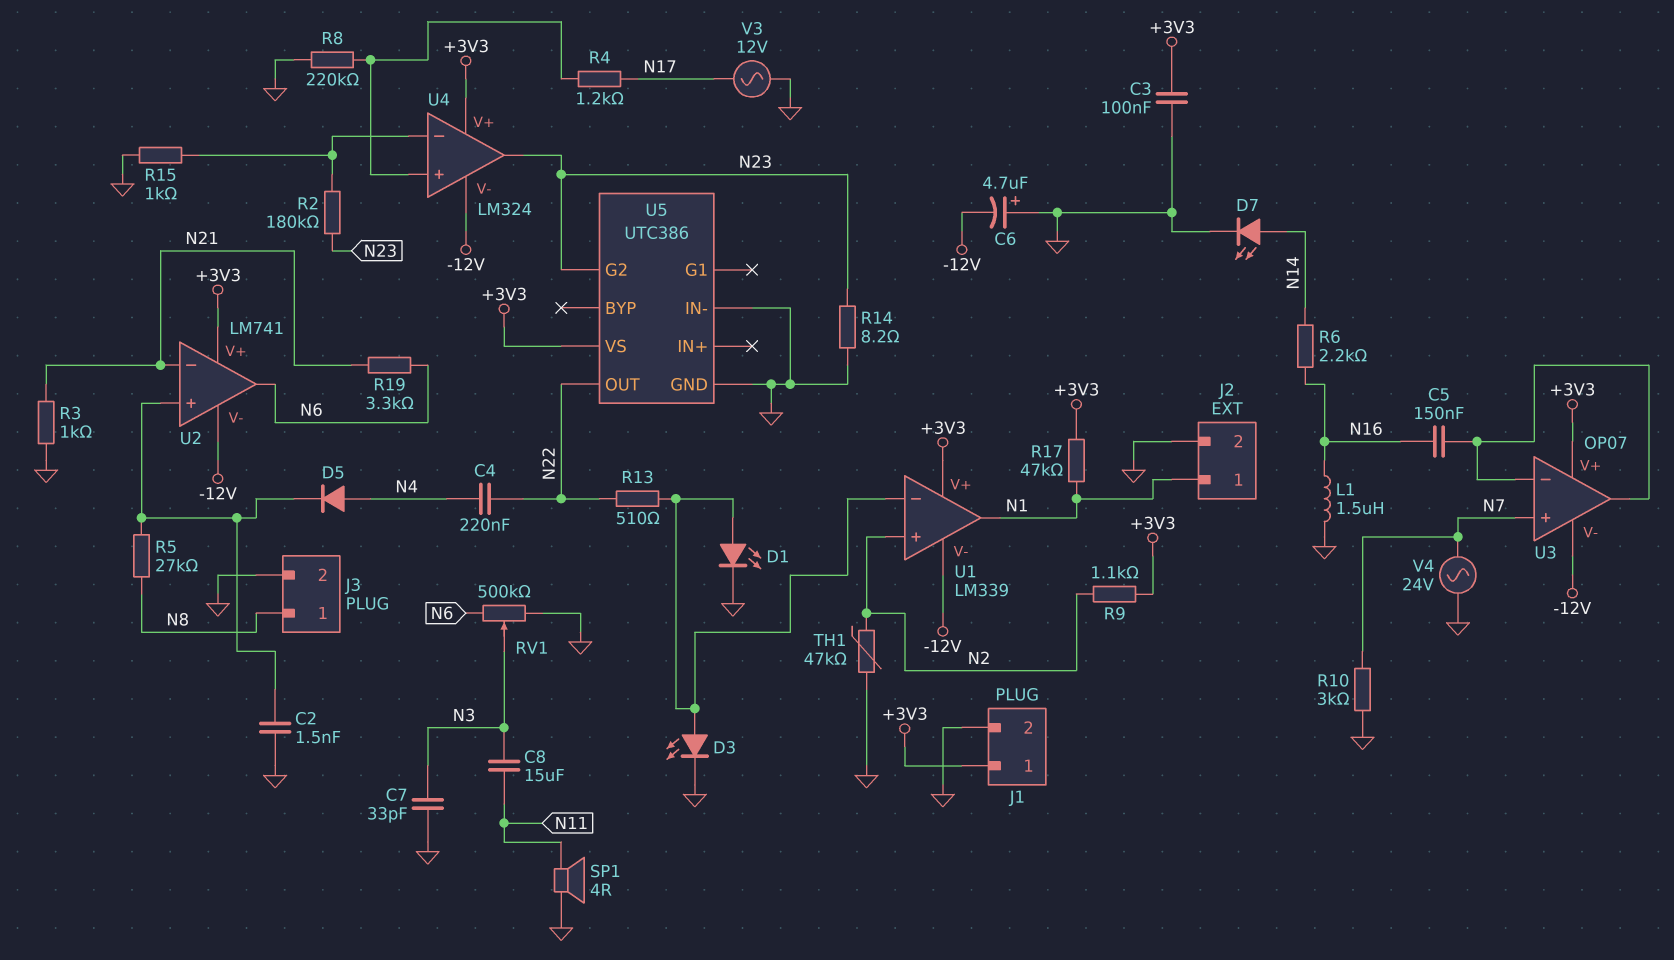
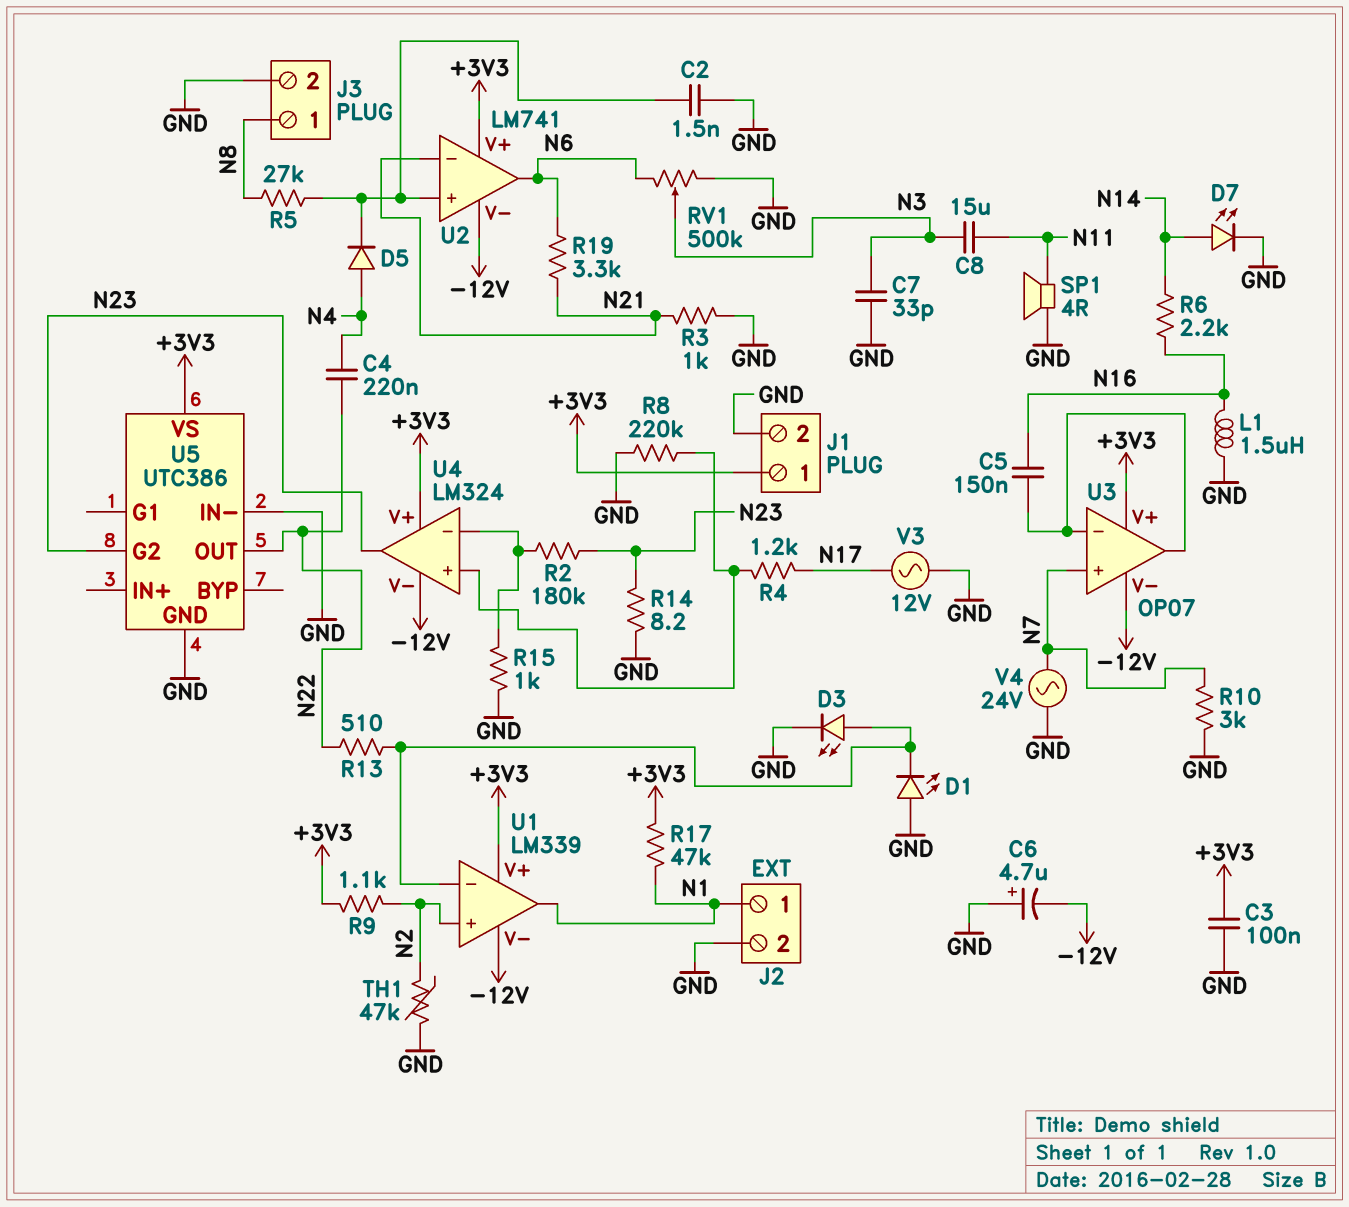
D1: LED (A U1/in-, K GND) -> LED (A GND, K U1/in-)

